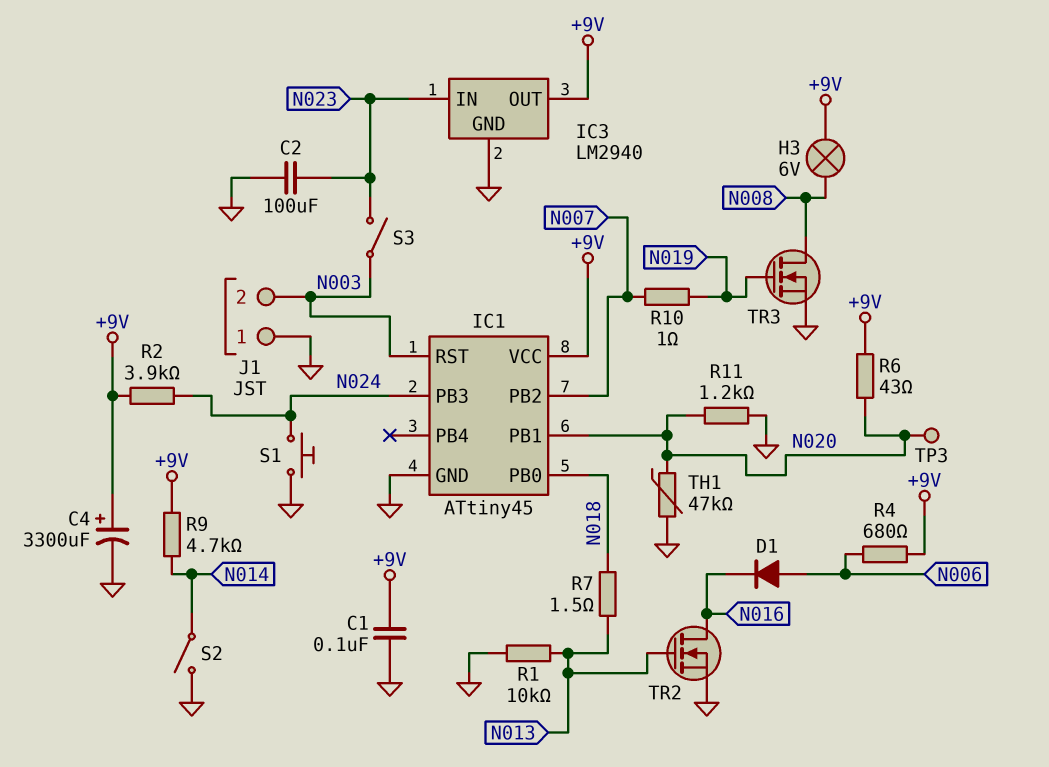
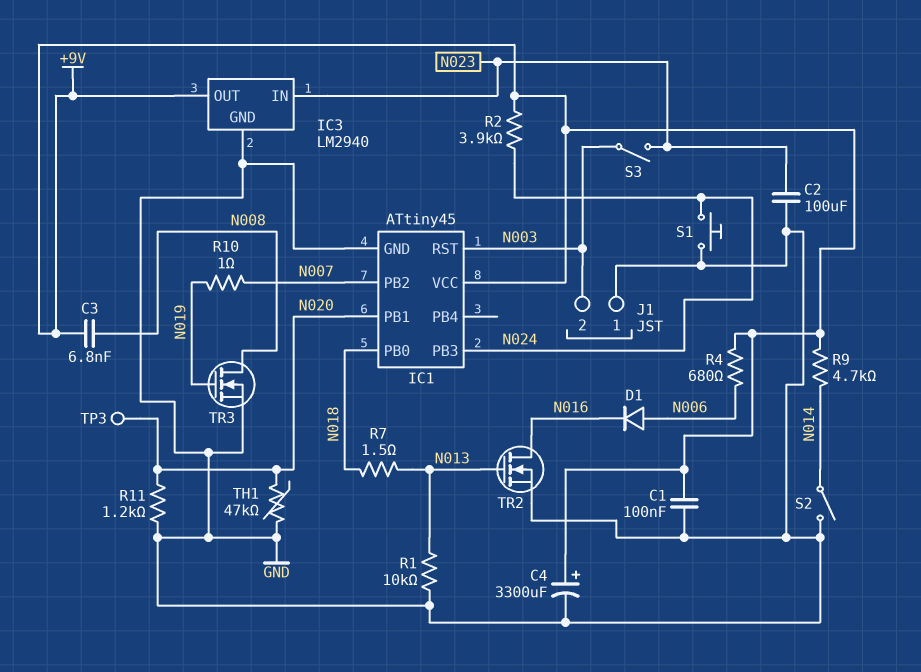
C3: none -> 6.8nF (+9V, N008)
H3: lamp 6V (+9V, N008) -> none
R6: 43 (+9V, N020) -> none

